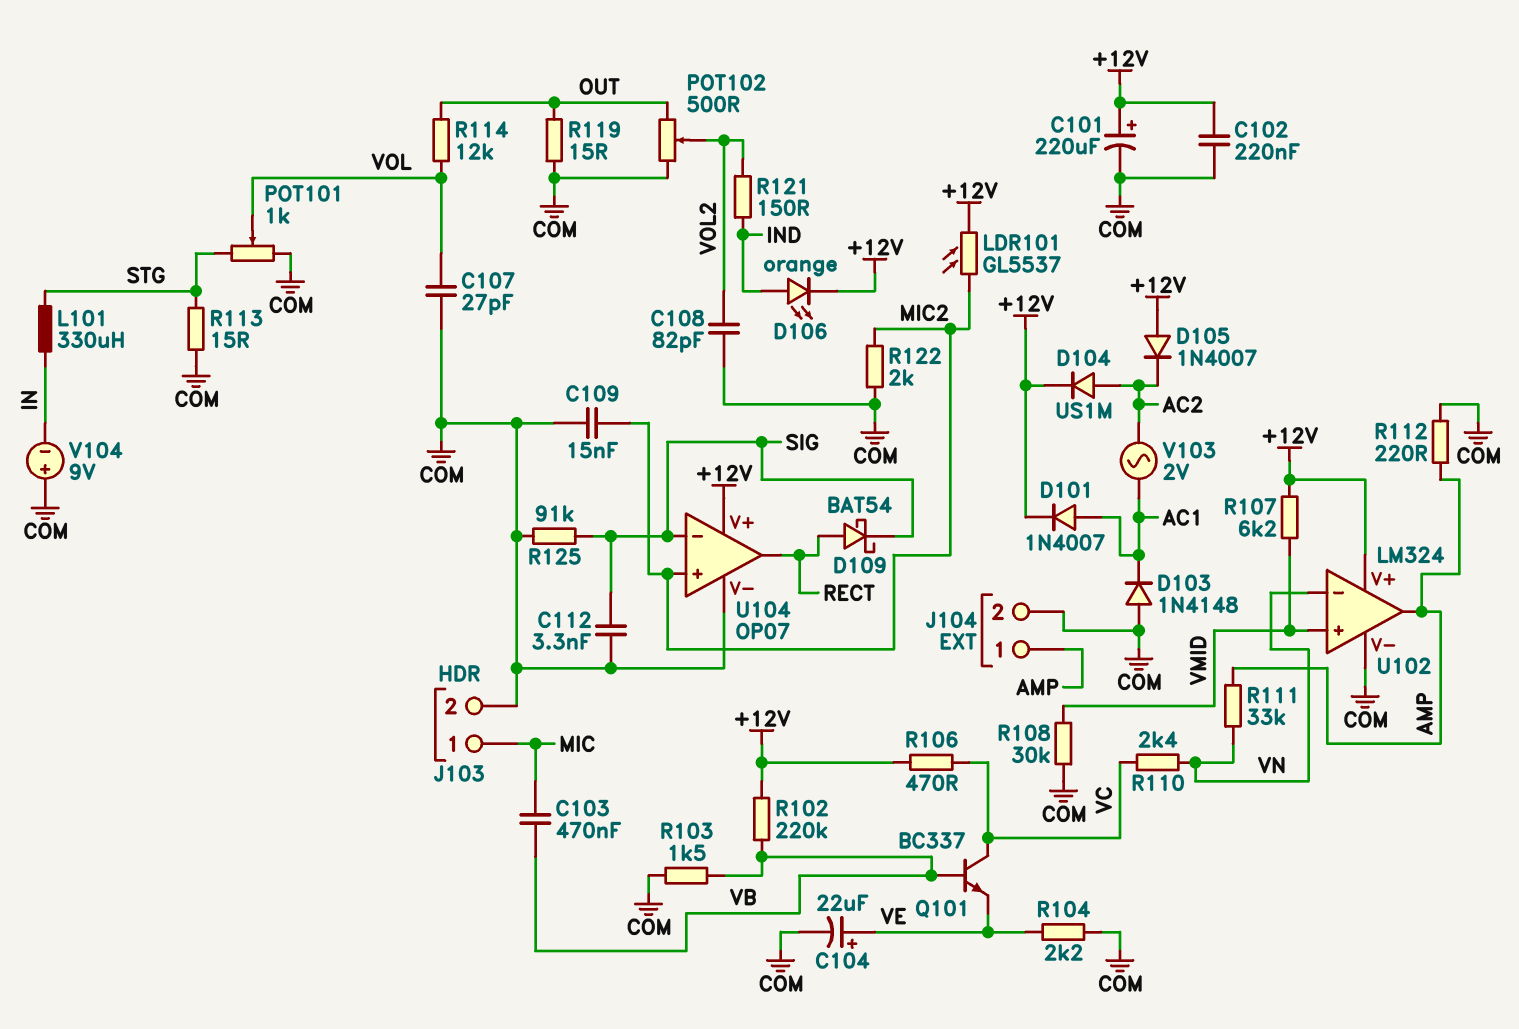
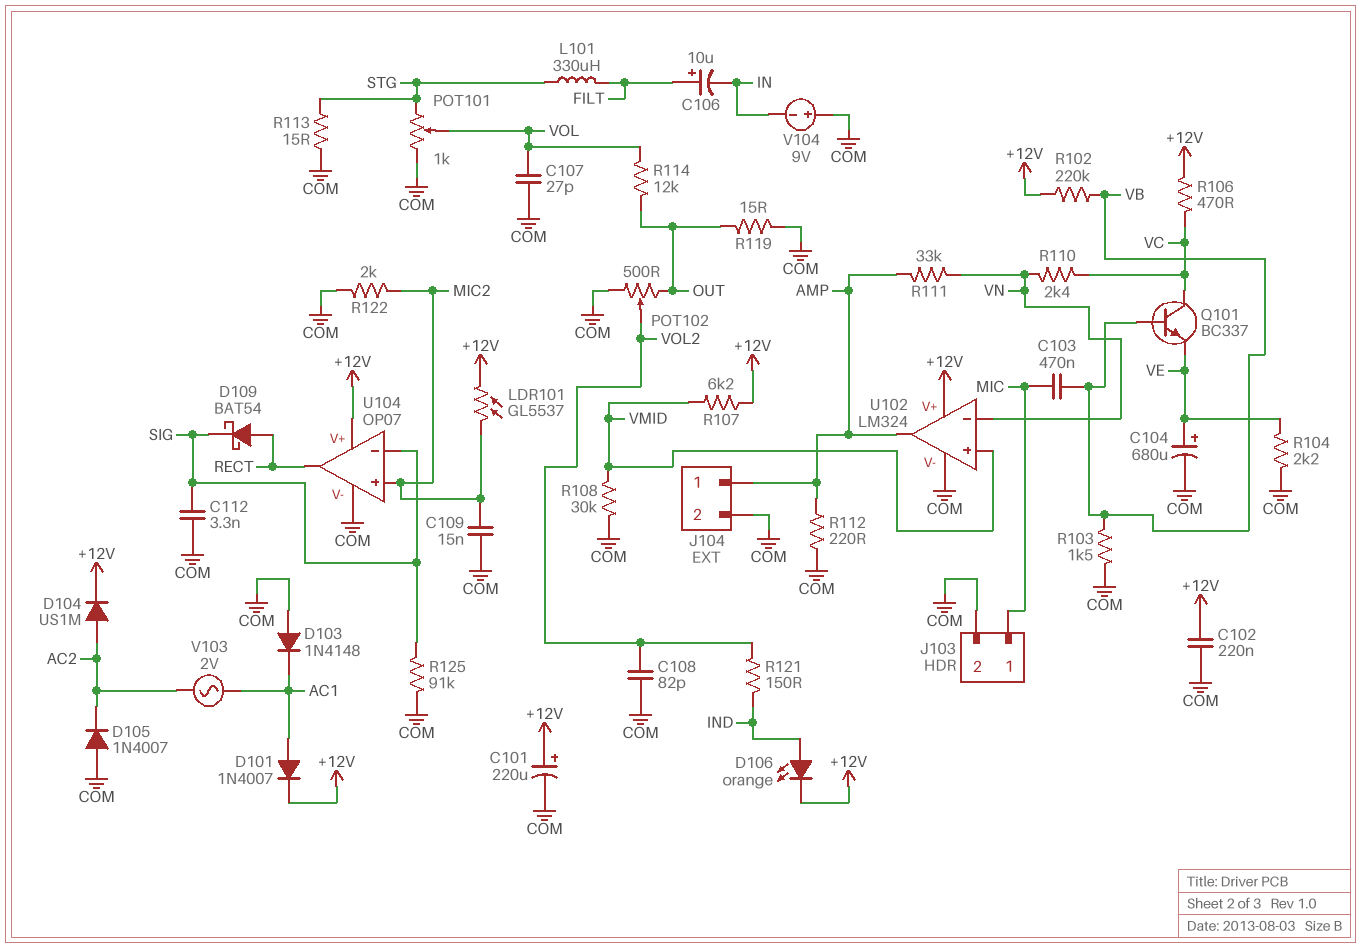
C104: 22uF (plus VE, minus COM) -> 680uF (plus VE, minus COM)
C106: none -> 10uF (plus FILT, minus IN)
D105: diode 1N4007 (A +12V, K AC2) -> diode 1N4007 (A COM, K AC2)
L101: 330uH (IN, STG) -> 330uH (FILT, STG)

